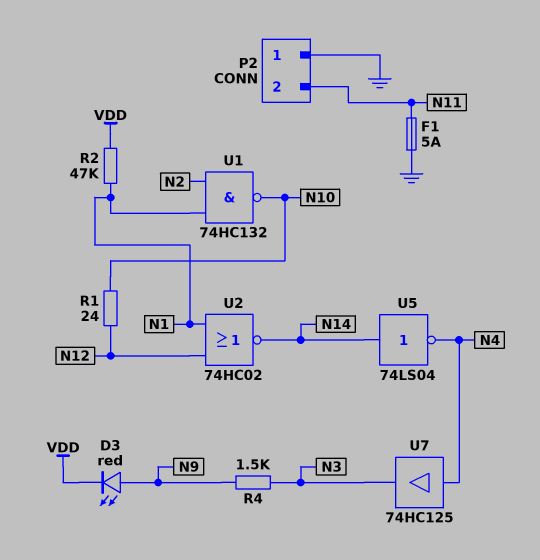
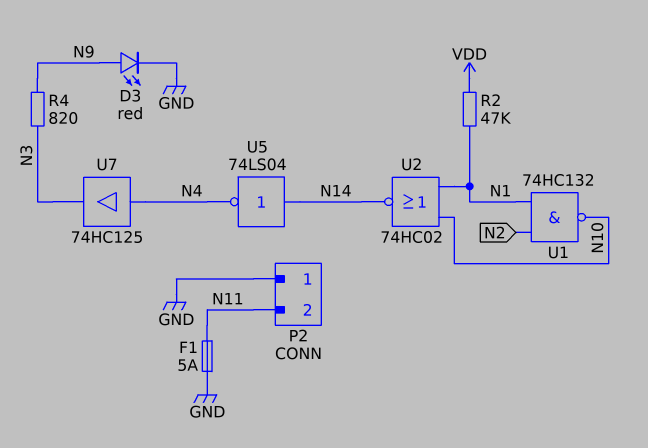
D3: LED red (A N9, K VDD) -> LED red (A N9, K GND)
R1: 24 (N10, N12) -> none
R4: 1.5k (N3, N9) -> 820 (N3, N9)
U2: NOR 74HC02 (in N1, in N12, out N14) -> NOR 74HC02 (in N1, in N10, out N14)

